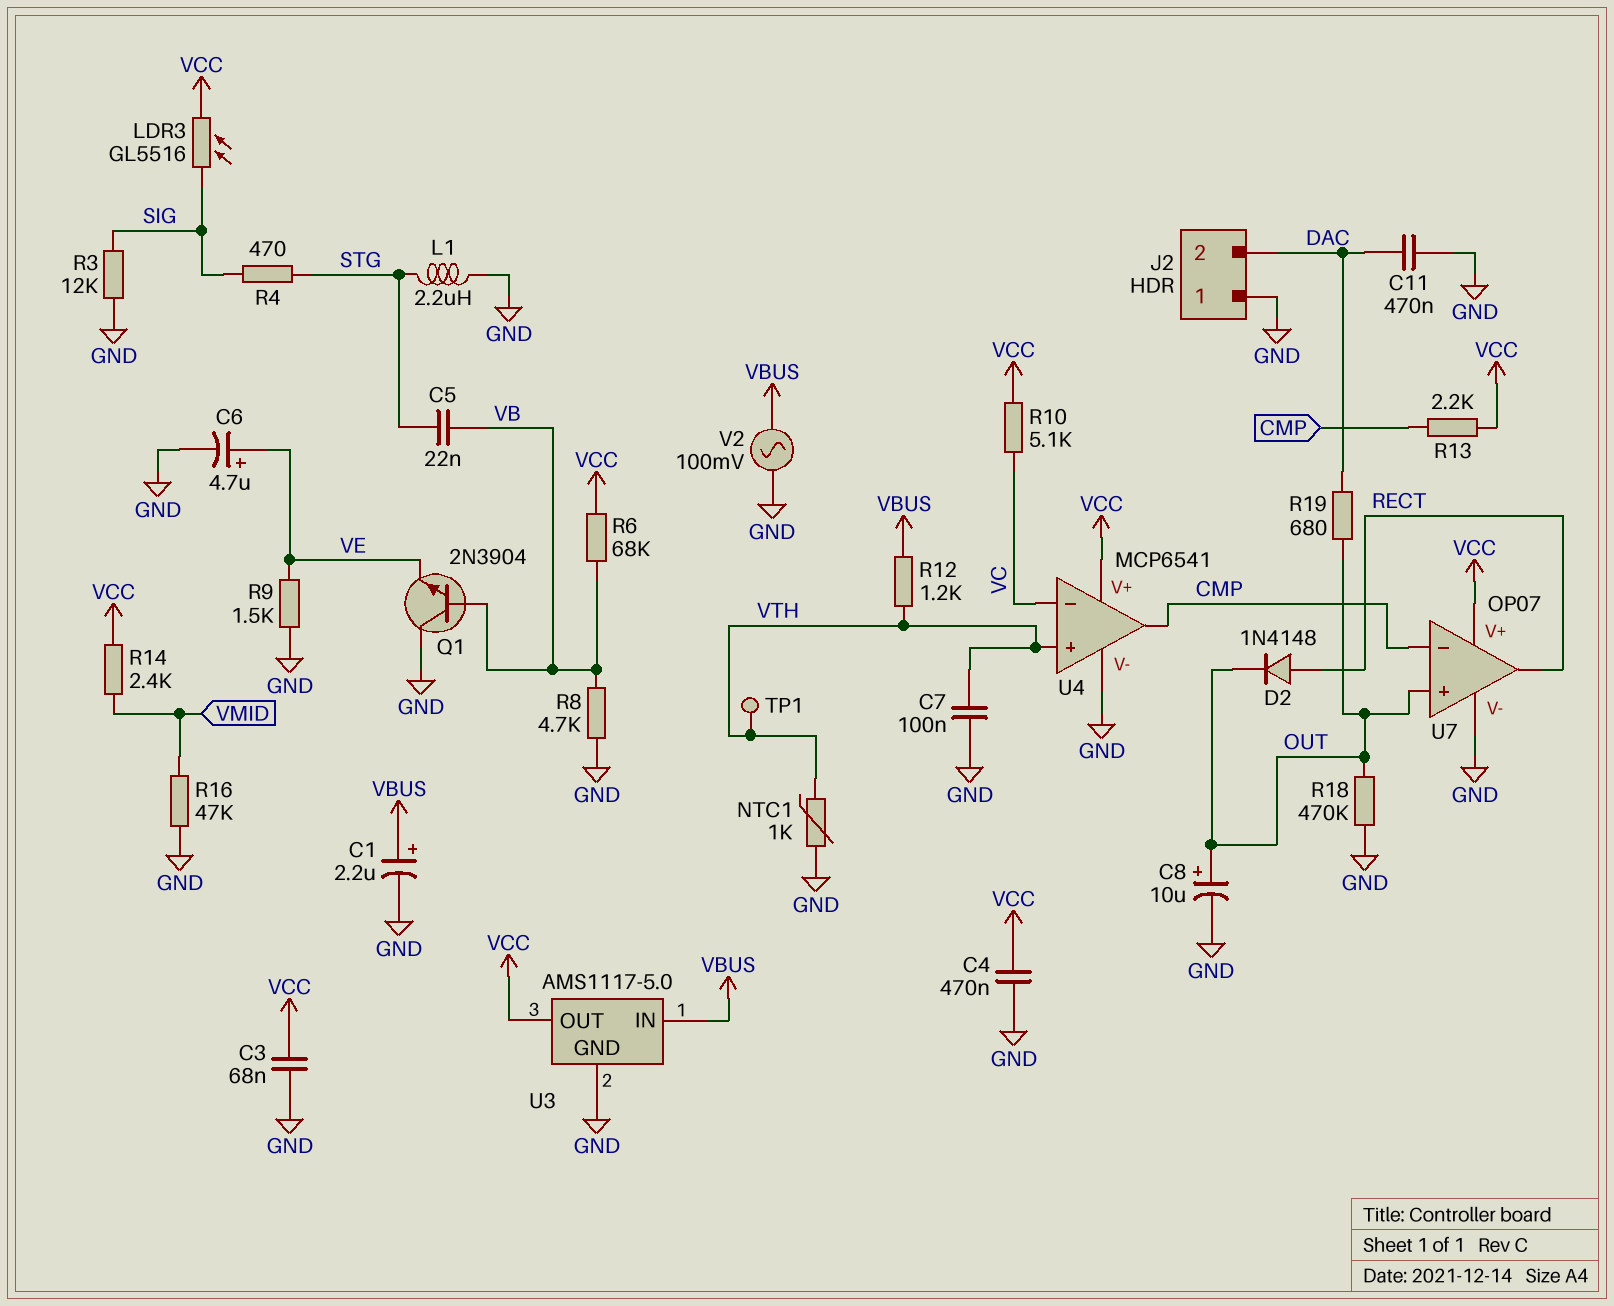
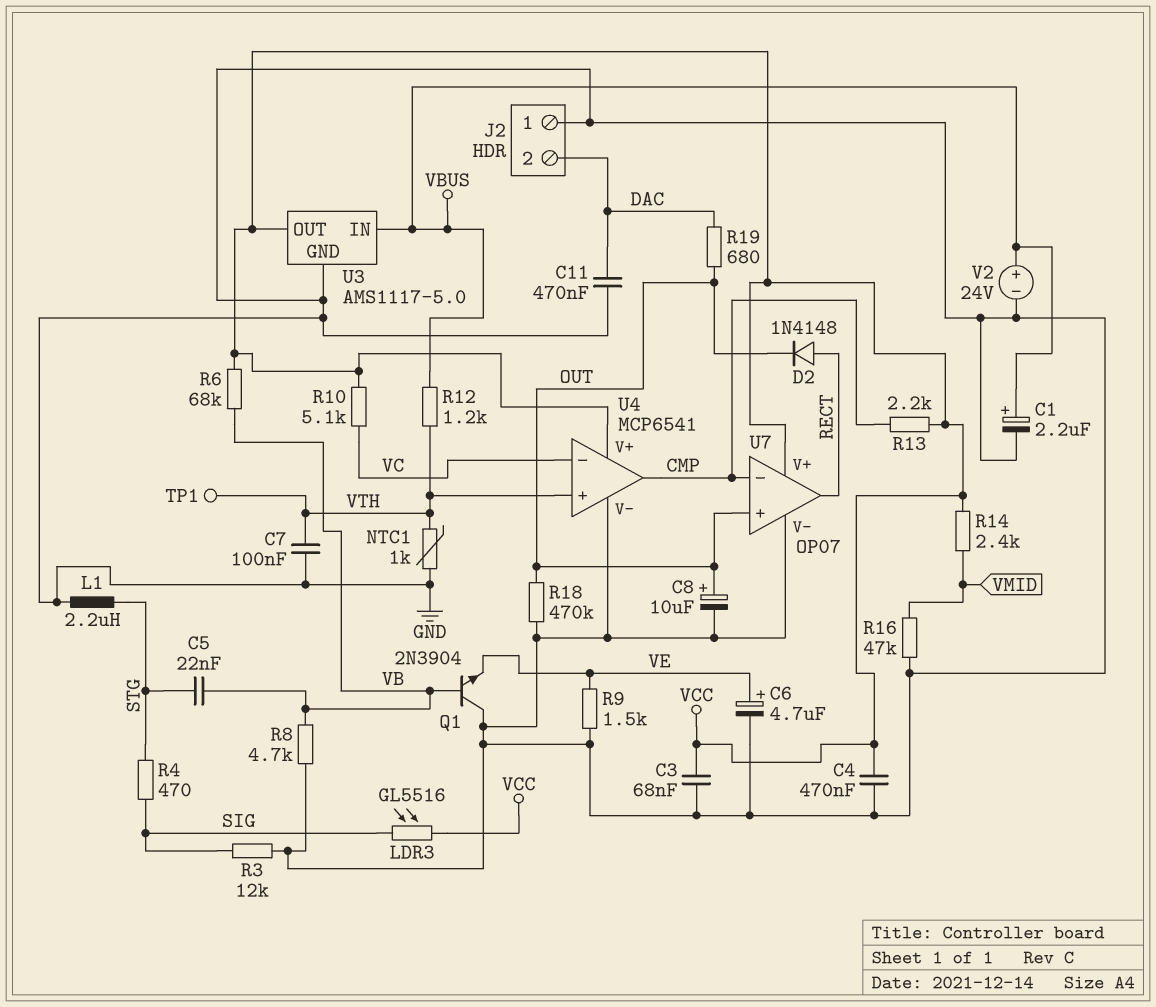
V2: AC 100mV (GND, VBUS) -> 24V (plus VBUS, minus GND)

